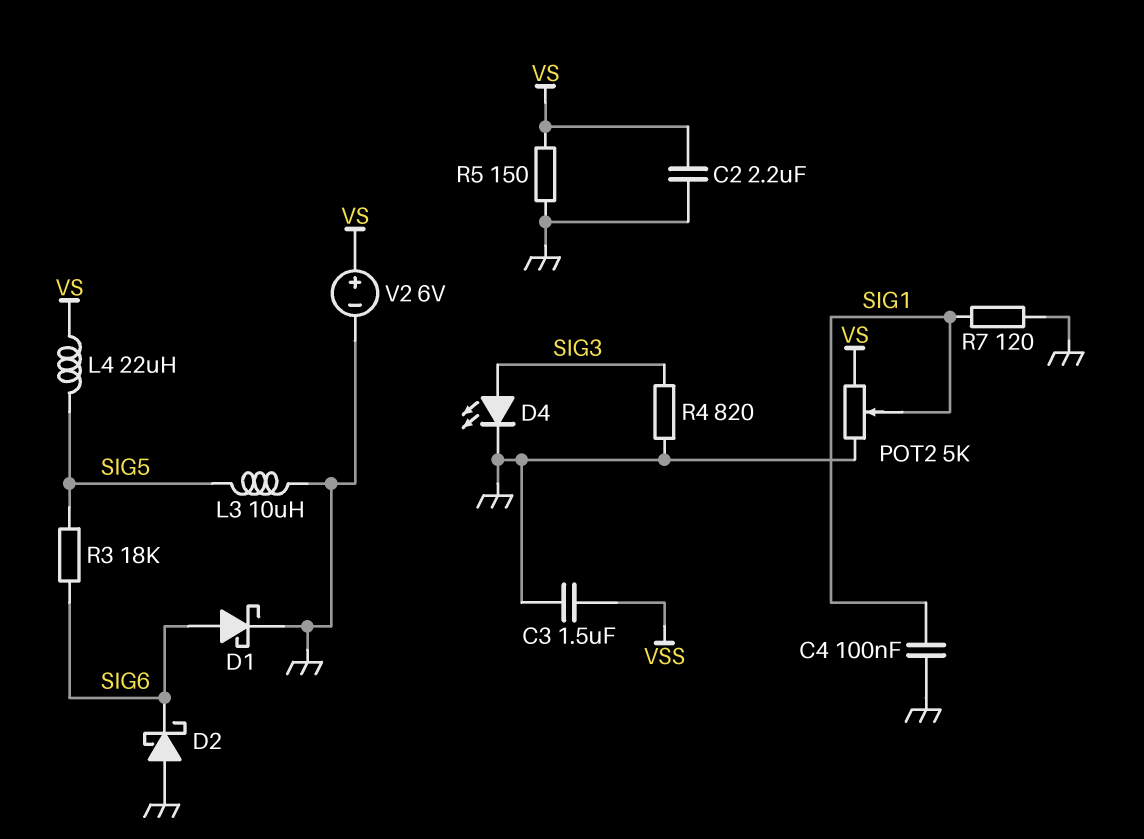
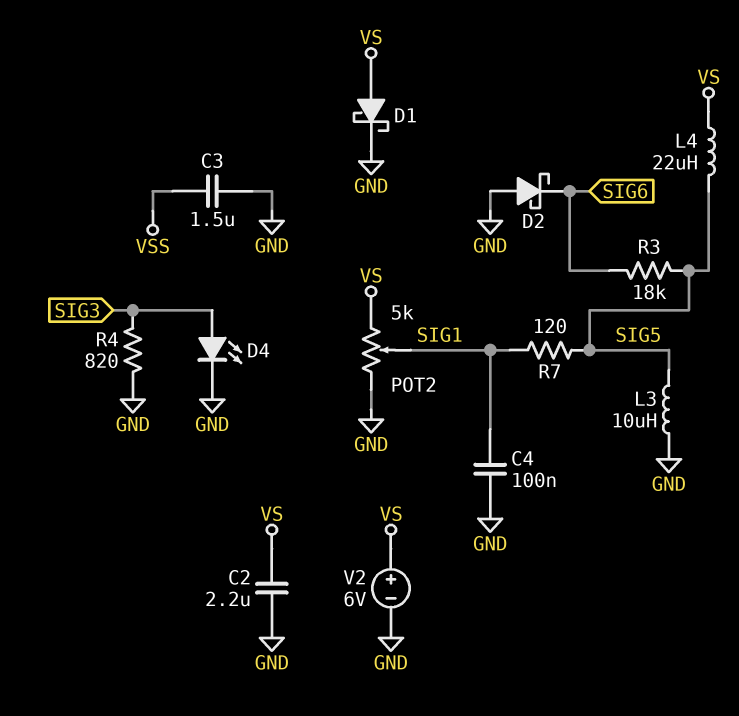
D1: schottky (A SIG6, K GND) -> schottky (A VS, K GND)
R5: 150 (GND, VS) -> none
R7: 120 (GND, SIG1) -> 120 (SIG1, SIG5)

